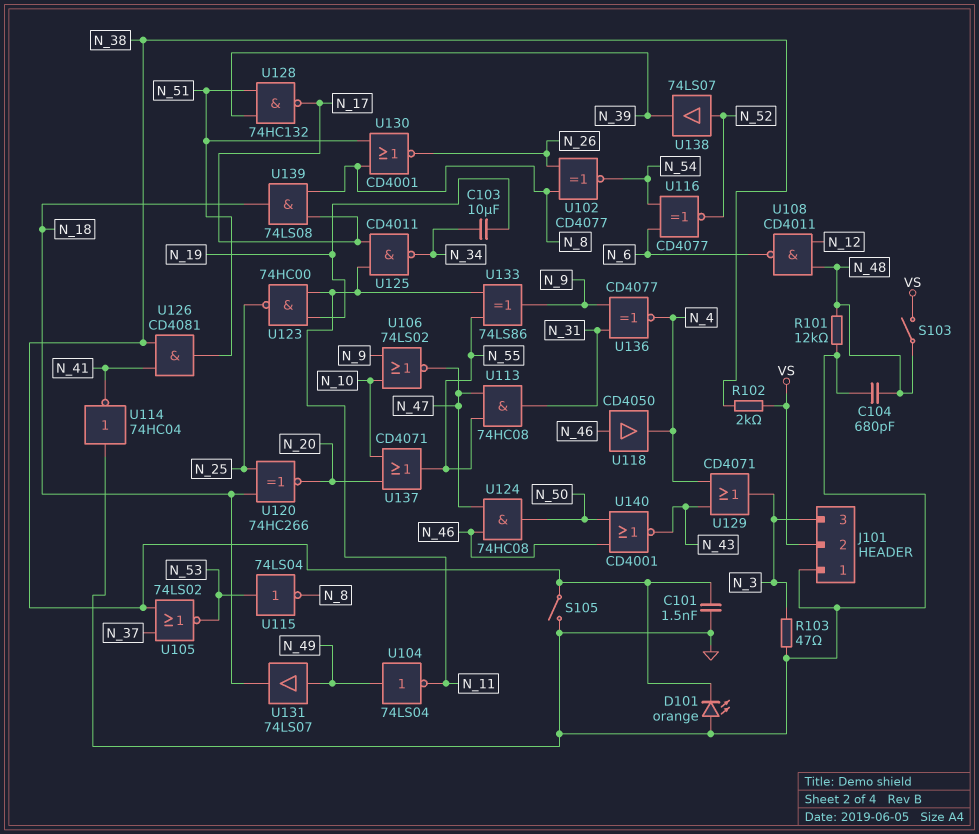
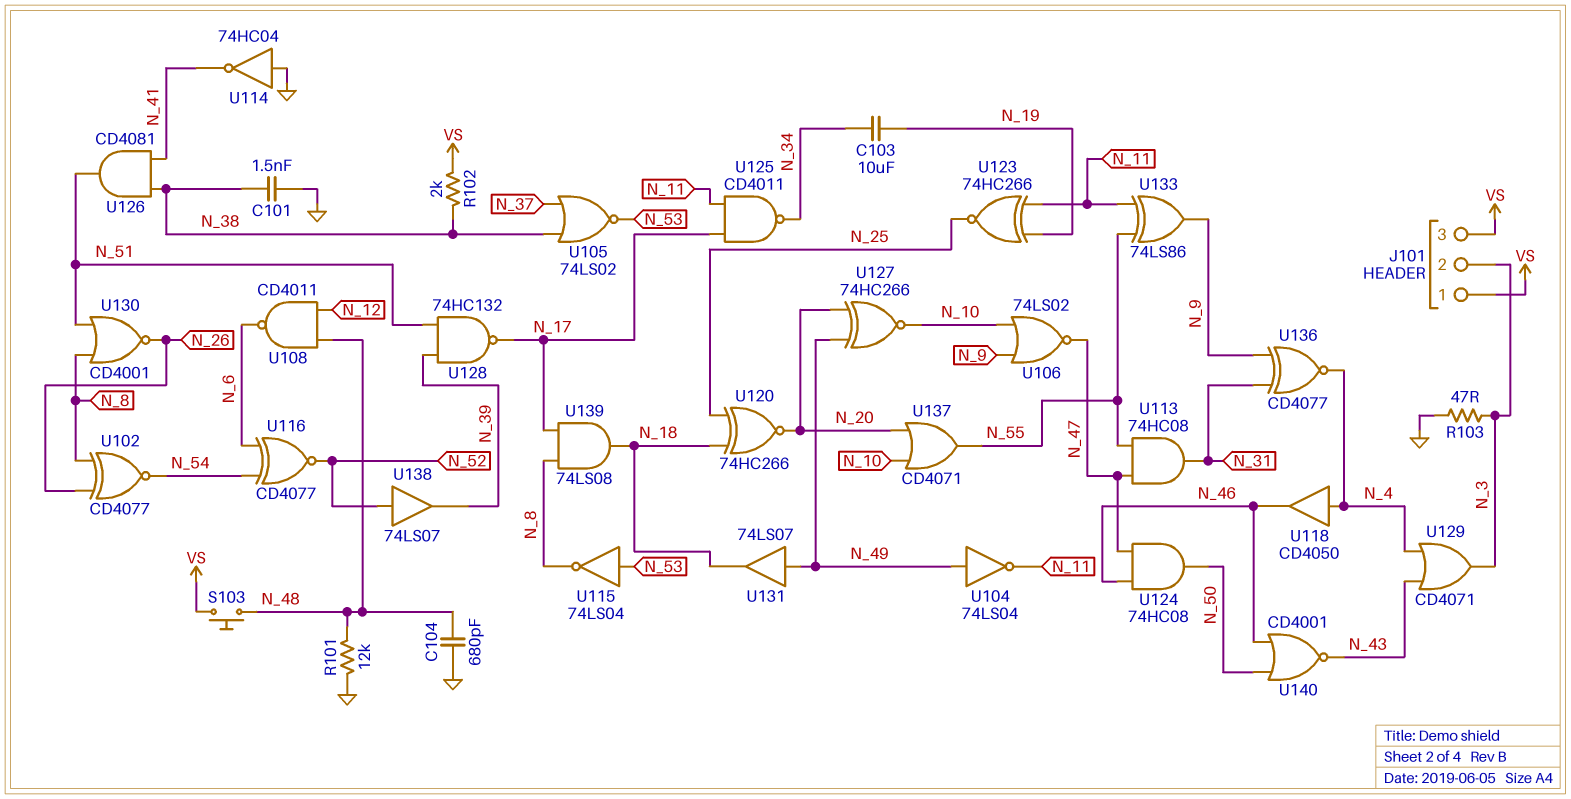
D101: LED orange (A GND, K N_38) -> none
J101 pin 1: GND -> VS
J101 pin 2: VS -> N_3
J101 pin 3: N_3 -> VS
S103: switch (N_48, VS) -> button (N_48, VS)
S105: switch (GND, N_38) -> none
U118: buffer CD4050 (in N_46, out N_4) -> buffer CD4050 (in N_4, out N_46)
U123: NAND 74HC00 (in N_11, in N_19, out N_25) -> XNOR 74HC266 (in N_11, in N_19, out N_25)
U127: none -> XNOR 74HC266 (in N_20, in N_49, out N_10)

